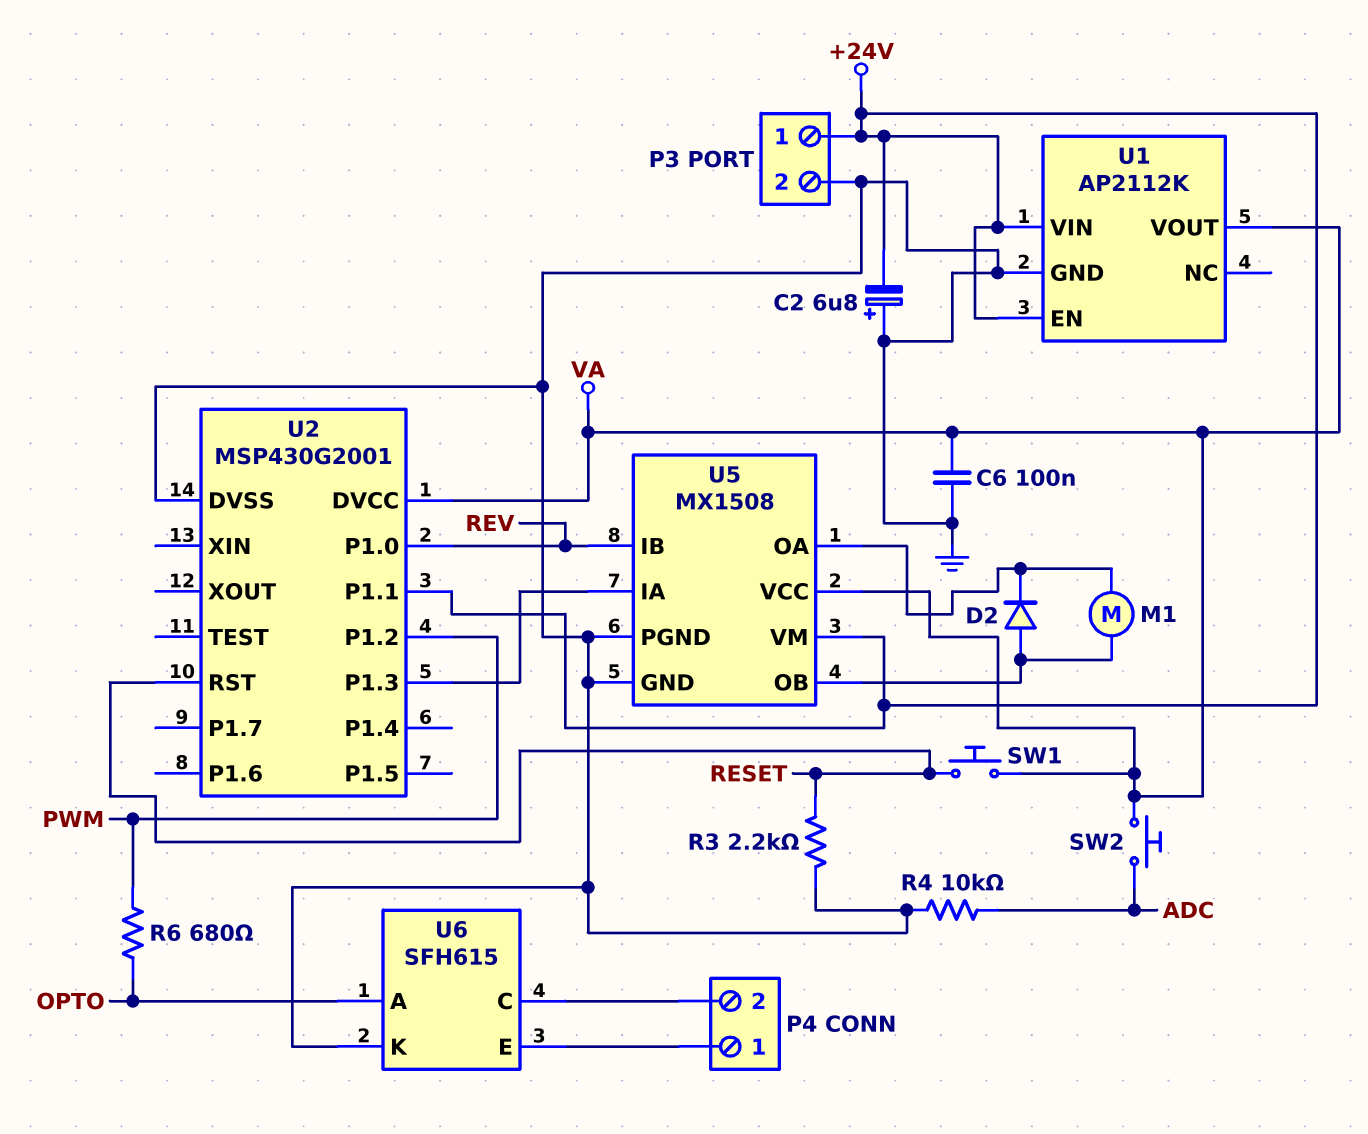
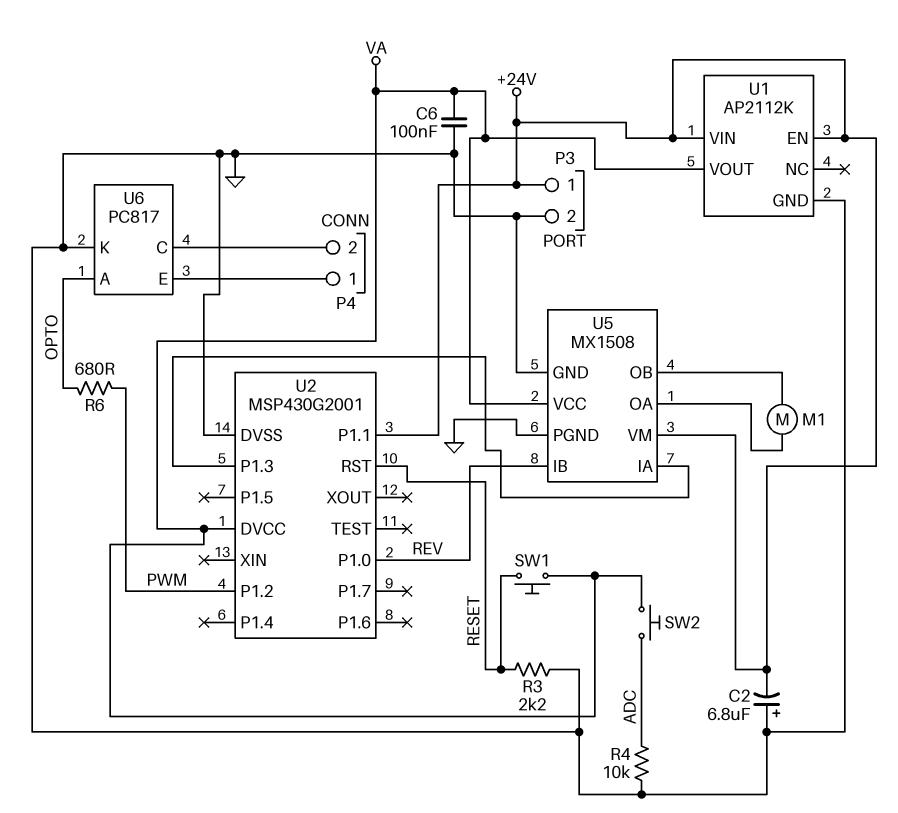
D2: diode (A U5/OB, K U5/OA) -> none
U6: SFH615 -> PC817

